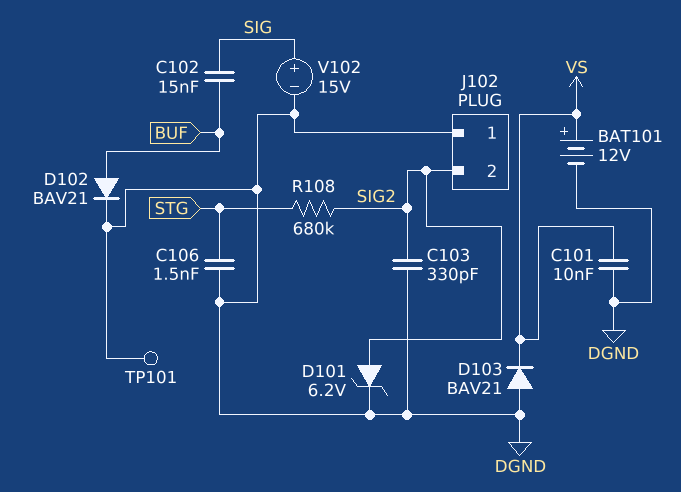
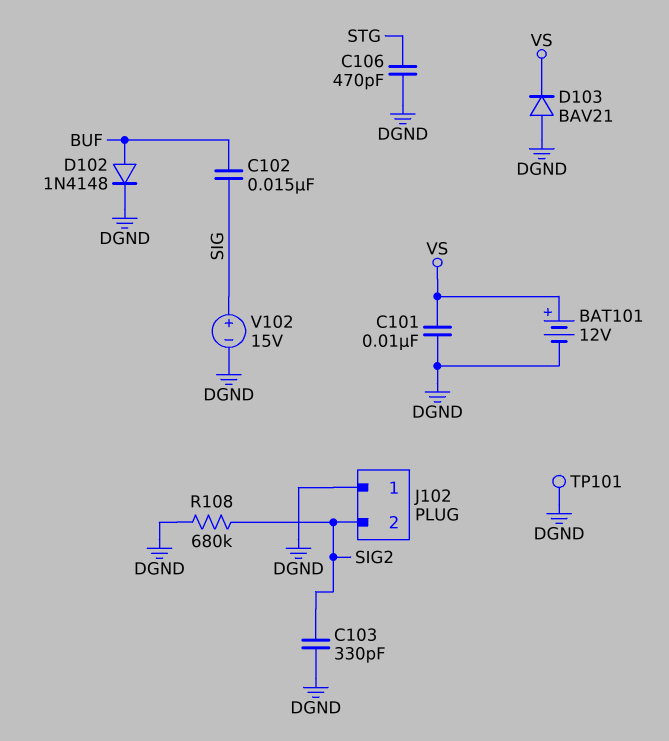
C106: 1.5nF (DGND, STG) -> 470pF (DGND, STG)
D101: zener 6.2V (A SIG2, K DGND) -> none
D102: diode BAV21 (A BUF, K DGND) -> diode 1N4148 (A BUF, K DGND)
R108: 680k (SIG2, STG) -> 680k (DGND, SIG2)

